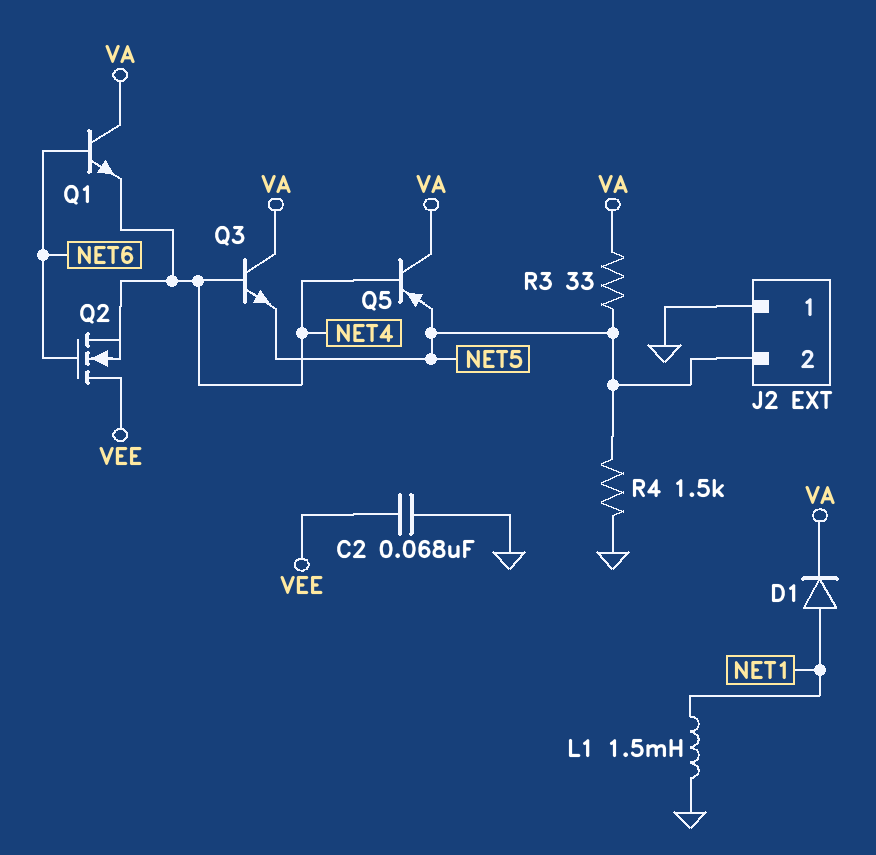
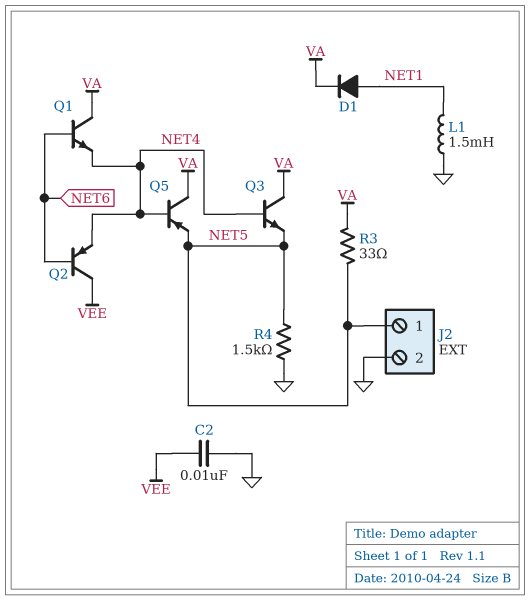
C2: 68nF (GND, VEE) -> 10nF (GND, VEE)
J2 pin 1: GND -> NET5
J2 pin 2: NET5 -> GND
Q2: NMOS (G NET6, D VEE, S NET4) -> PNP (B NET6, C VEE, E NET4)

